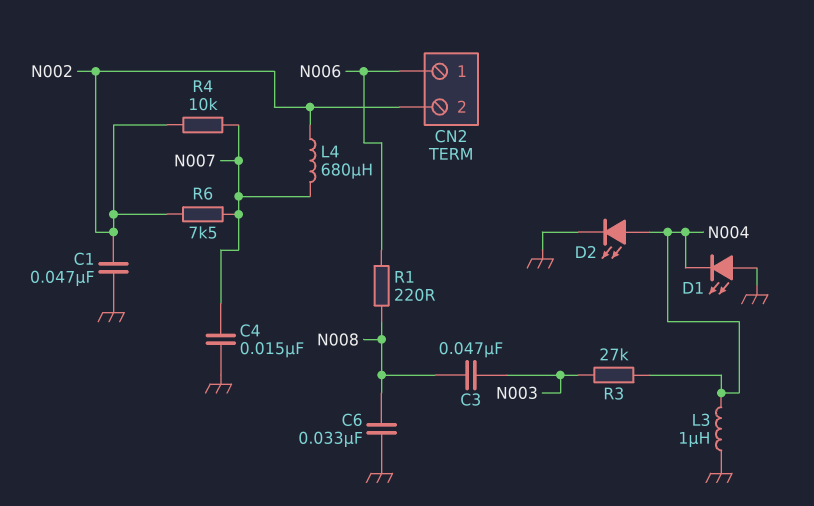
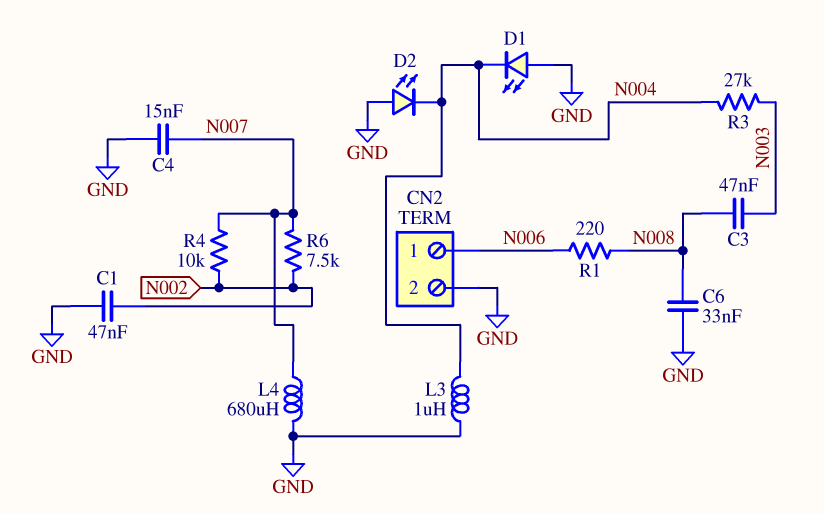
CN2 pin 2: N002 -> GND
D2: LED (A N004, K GND) -> LED (A GND, K N004)
L4: 680uH (N002, N007) -> 680uH (GND, N007)

